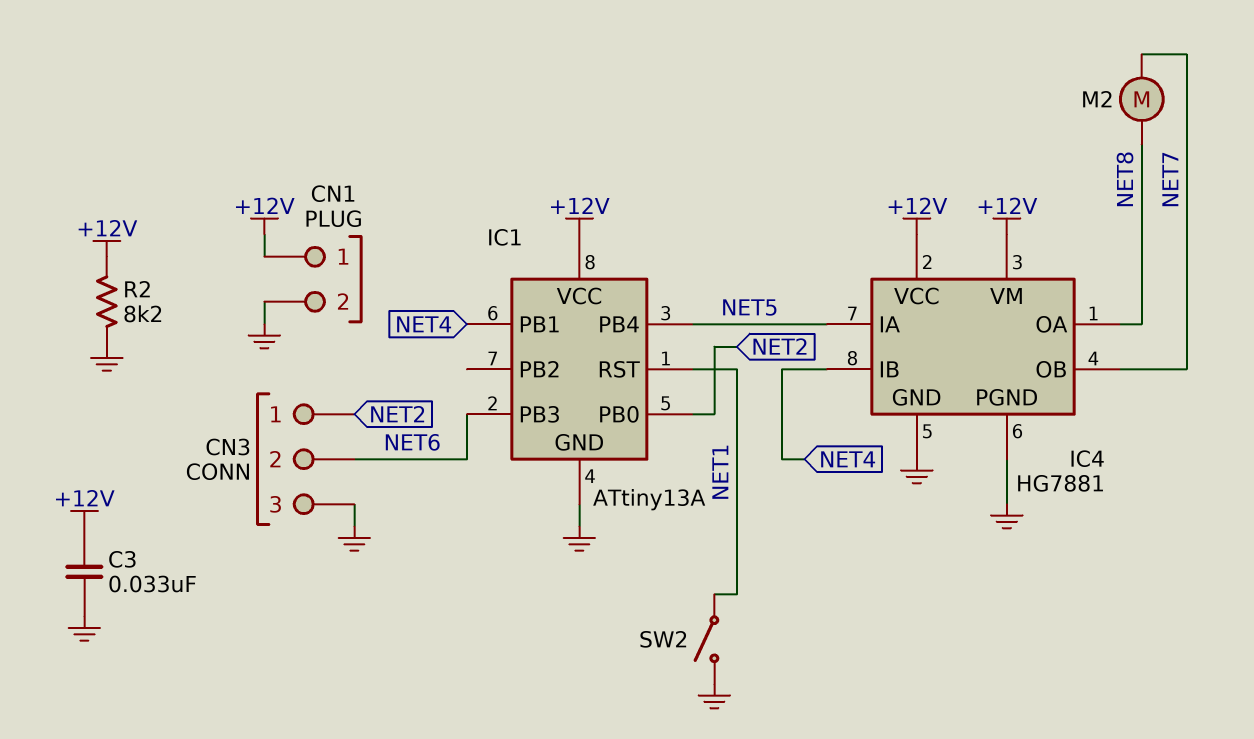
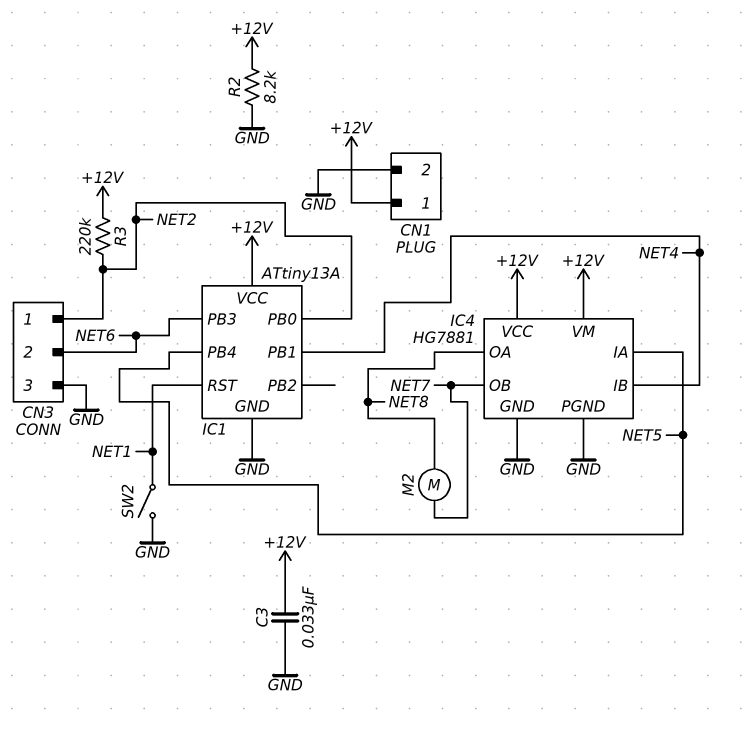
R3: none -> 220k (+12V, NET2)

